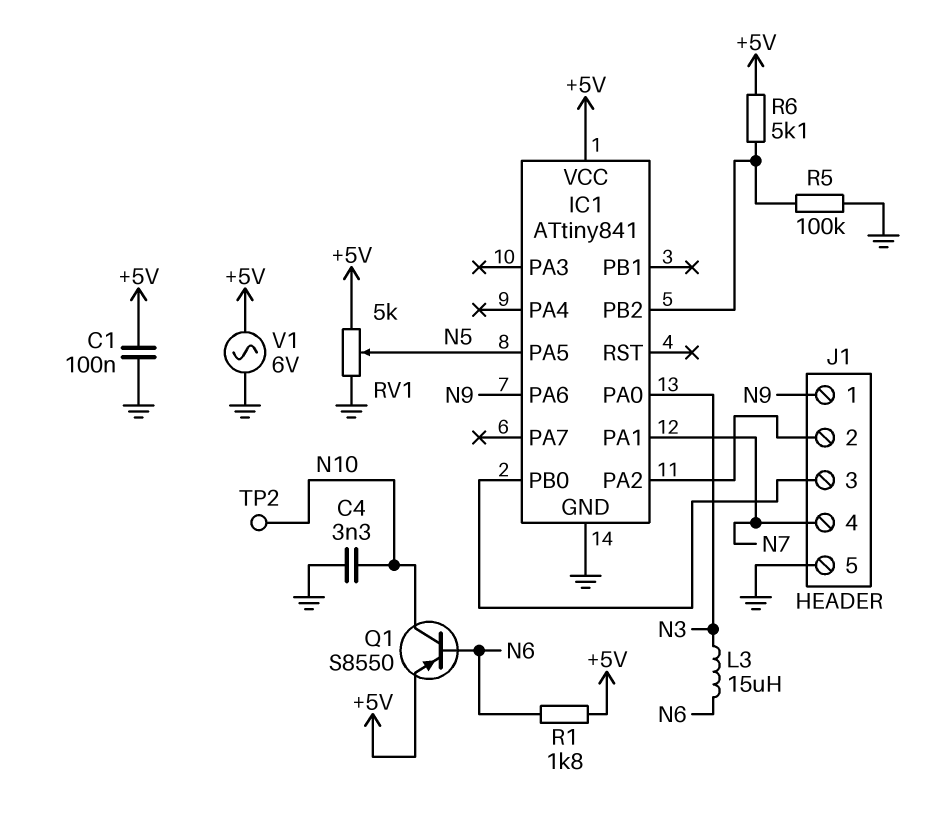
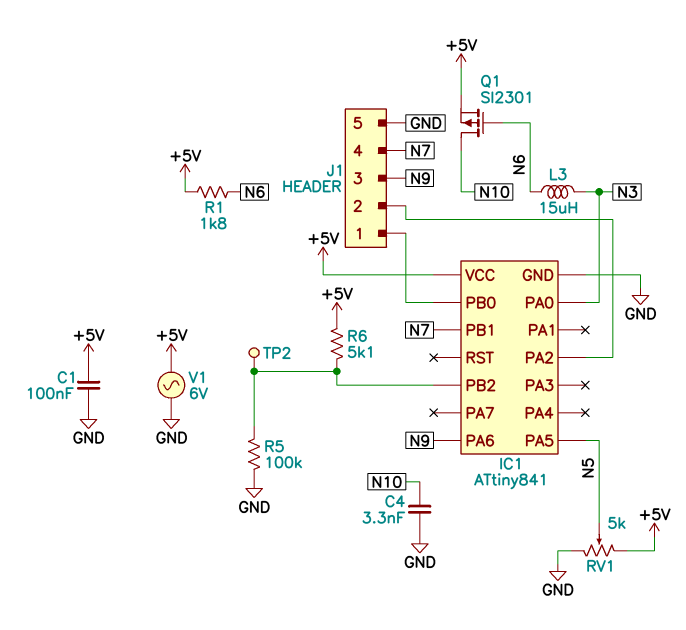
IC1 pin PA1: N7 -> none
IC1 pin PB1: none -> N7
J1 pin 1: N9 -> IC1/PB0
J1 pin 3: IC1/PB0 -> N9
Q1: PNP S8550 (B N6, C N10, E +5V) -> PMOS SI2301 (G N6, D N10, S +5V)
TP2: test point (N10) -> test point (IC1/PB2)

